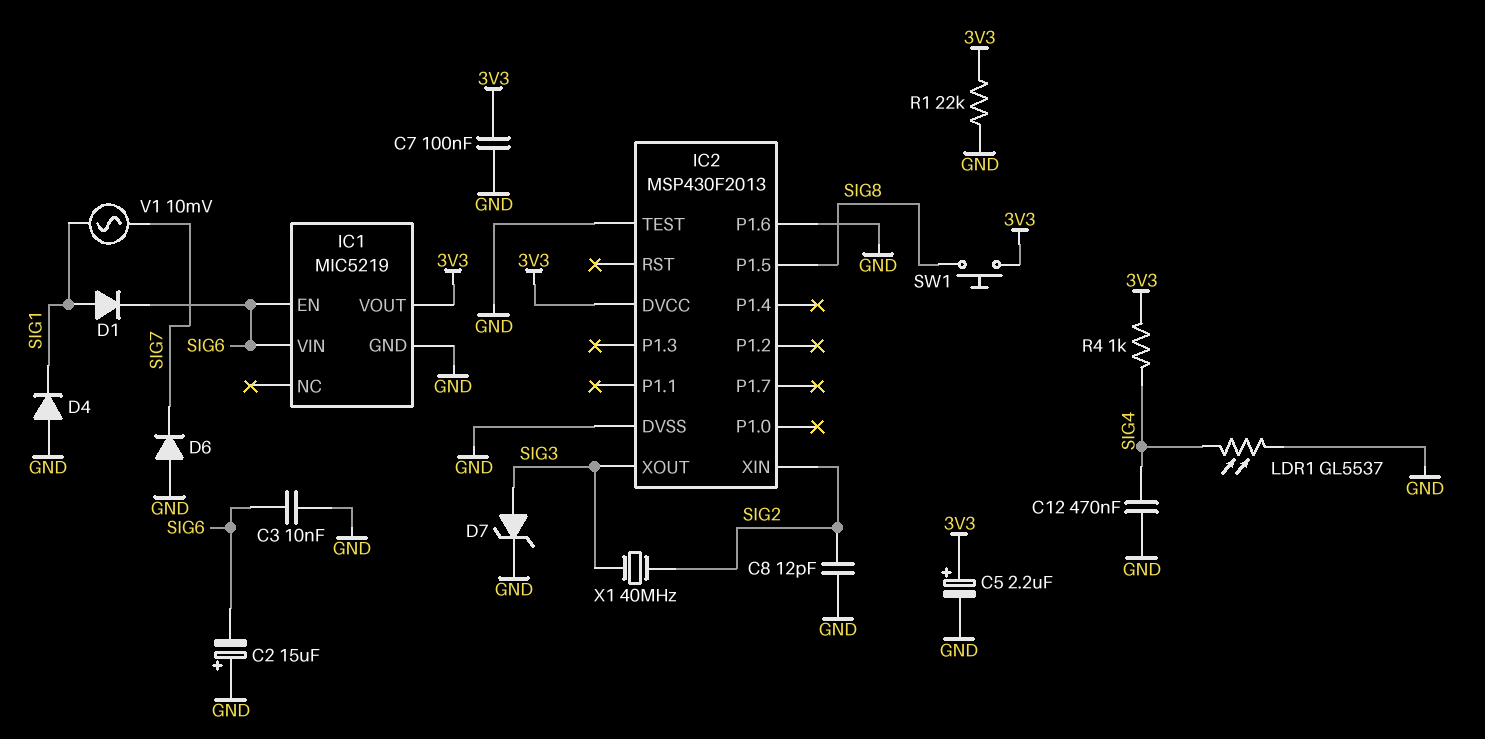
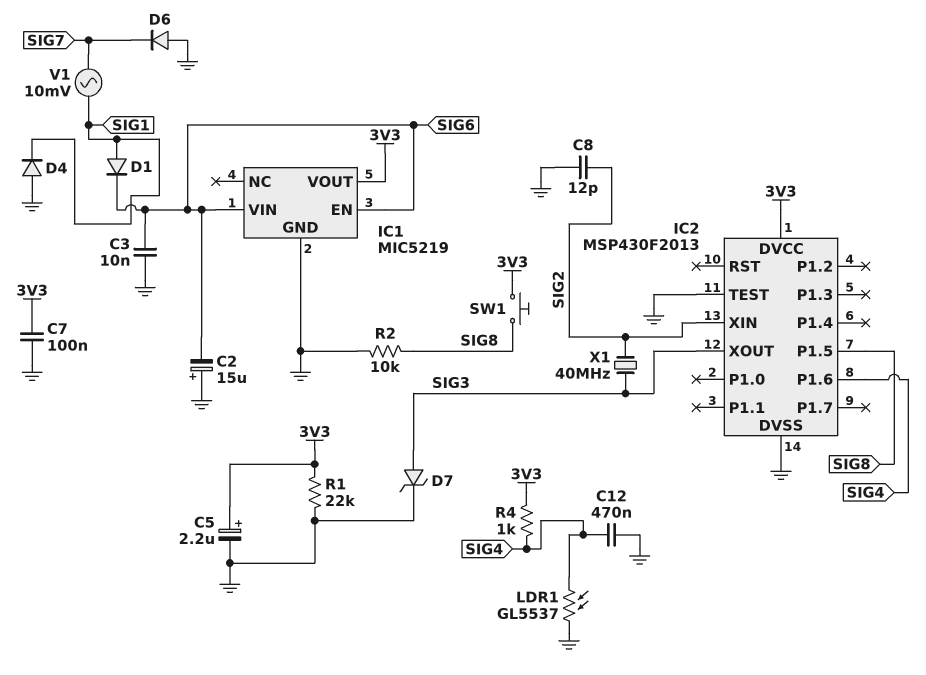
IC2 pin P1.6: GND -> SIG4
R2: none -> 10k (GND, SIG8)

